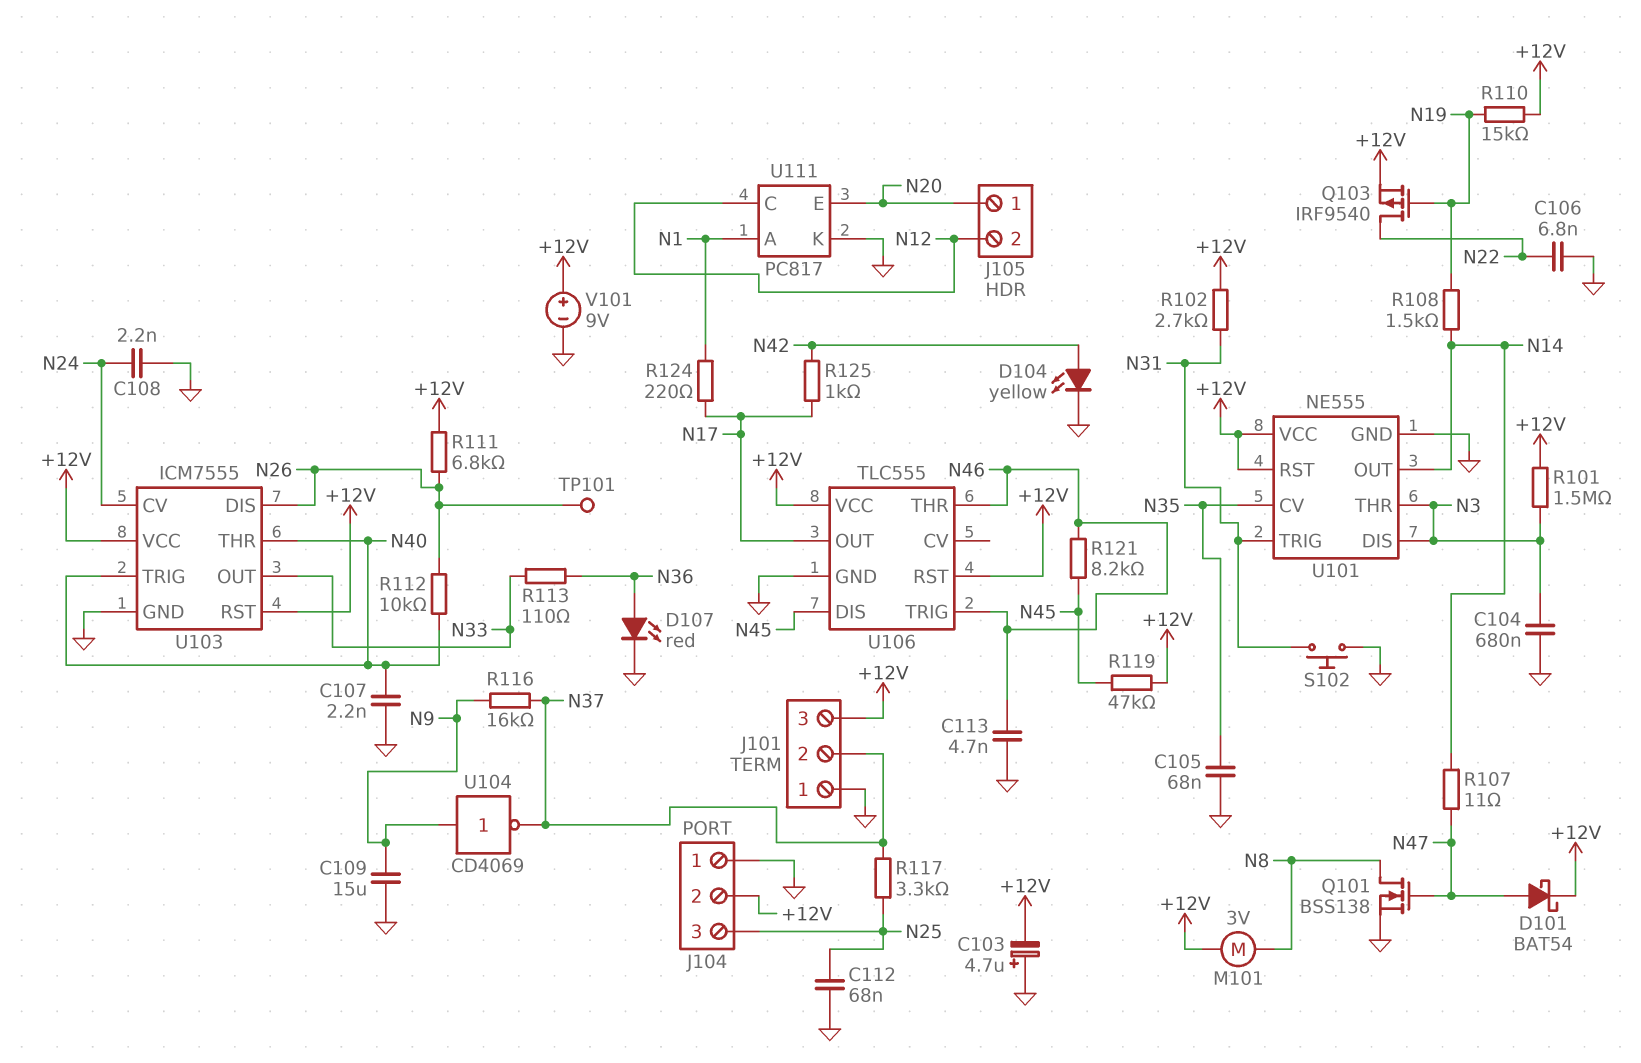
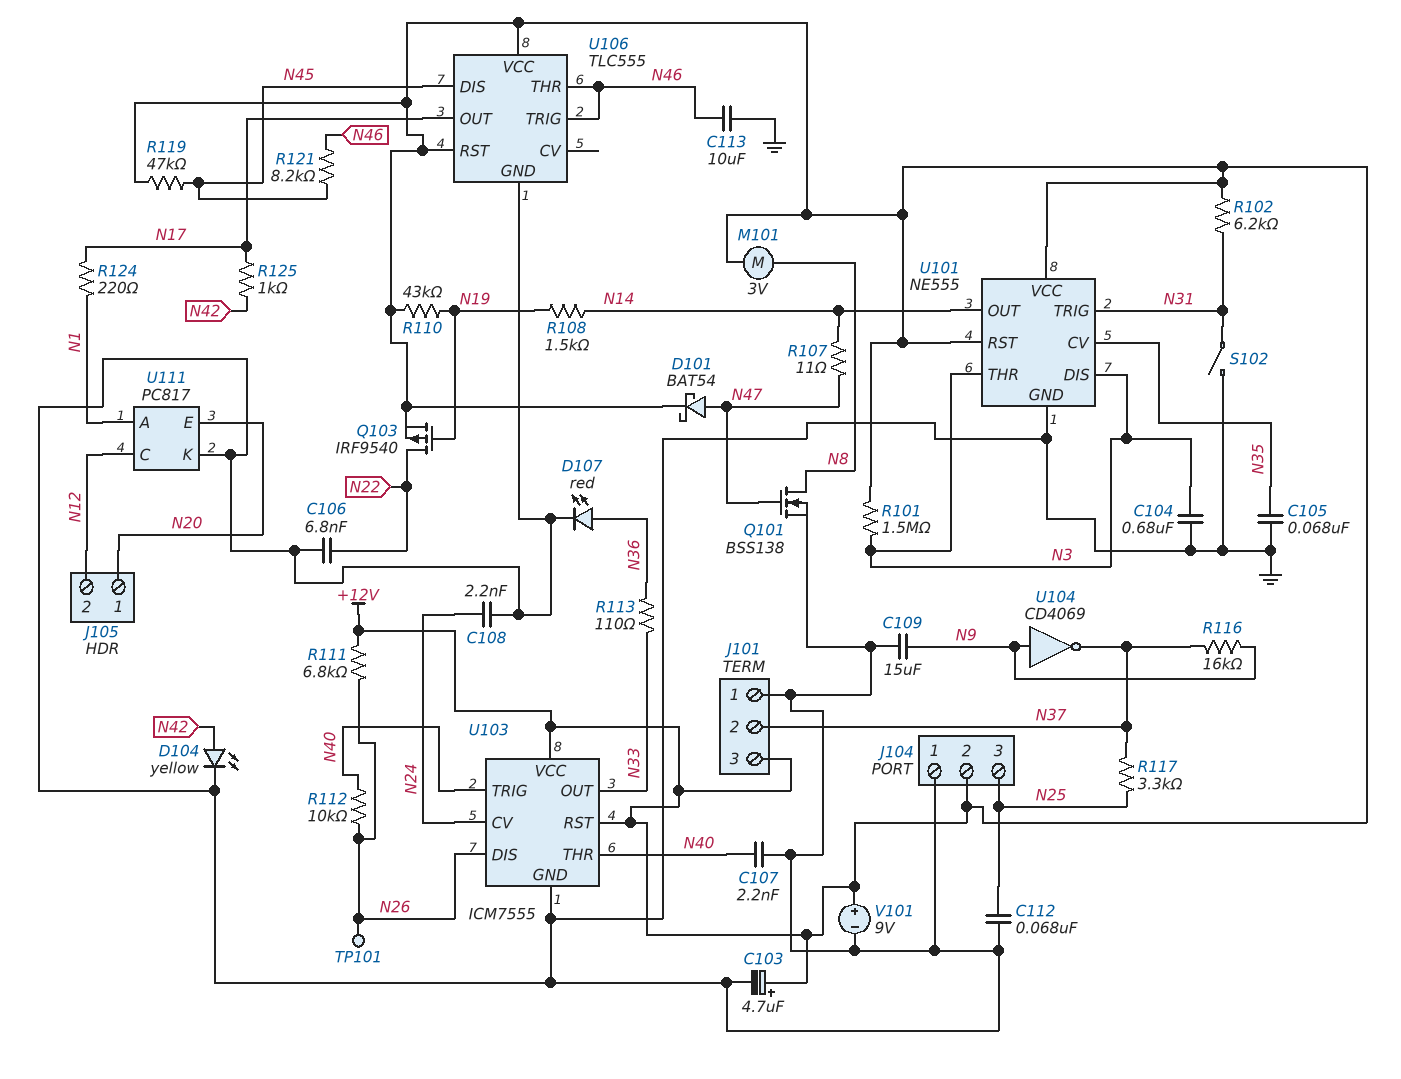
C103: 4.7uF (plus GND, minus +12V) -> 4.7uF (plus +12V, minus GND)
C113: 4.7nF (GND, N46) -> 10uF (GND, N46)
R102: 2.7k (+12V, N31) -> 6.2k (+12V, N31)
R110: 15k (+12V, N19) -> 43k (+12V, N19)
S102: button (GND, N31) -> switch (GND, N31)

